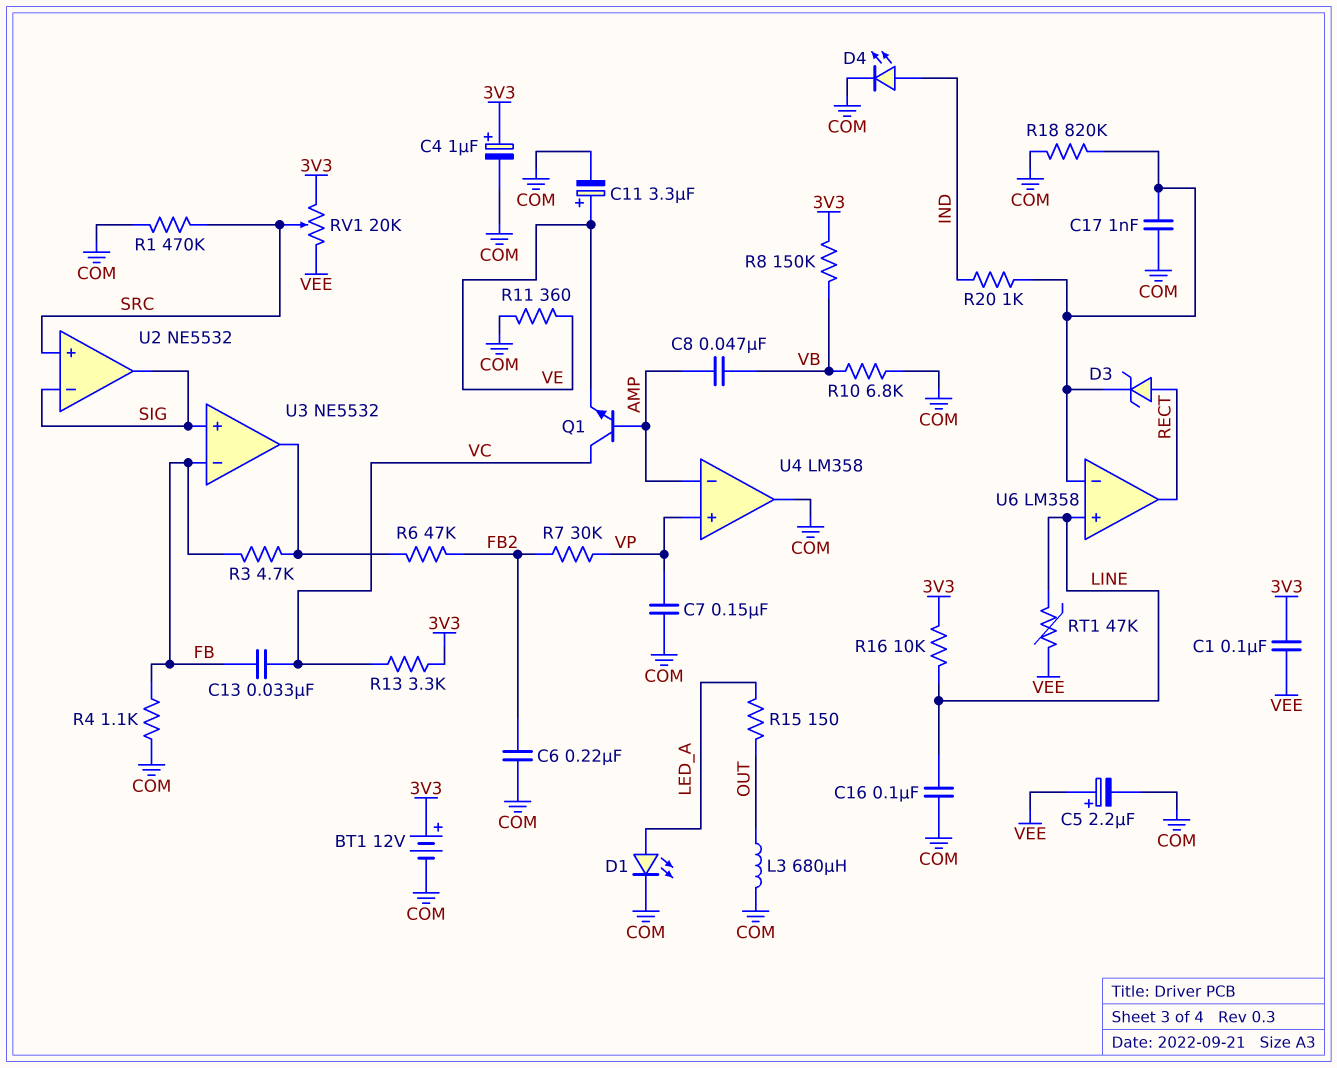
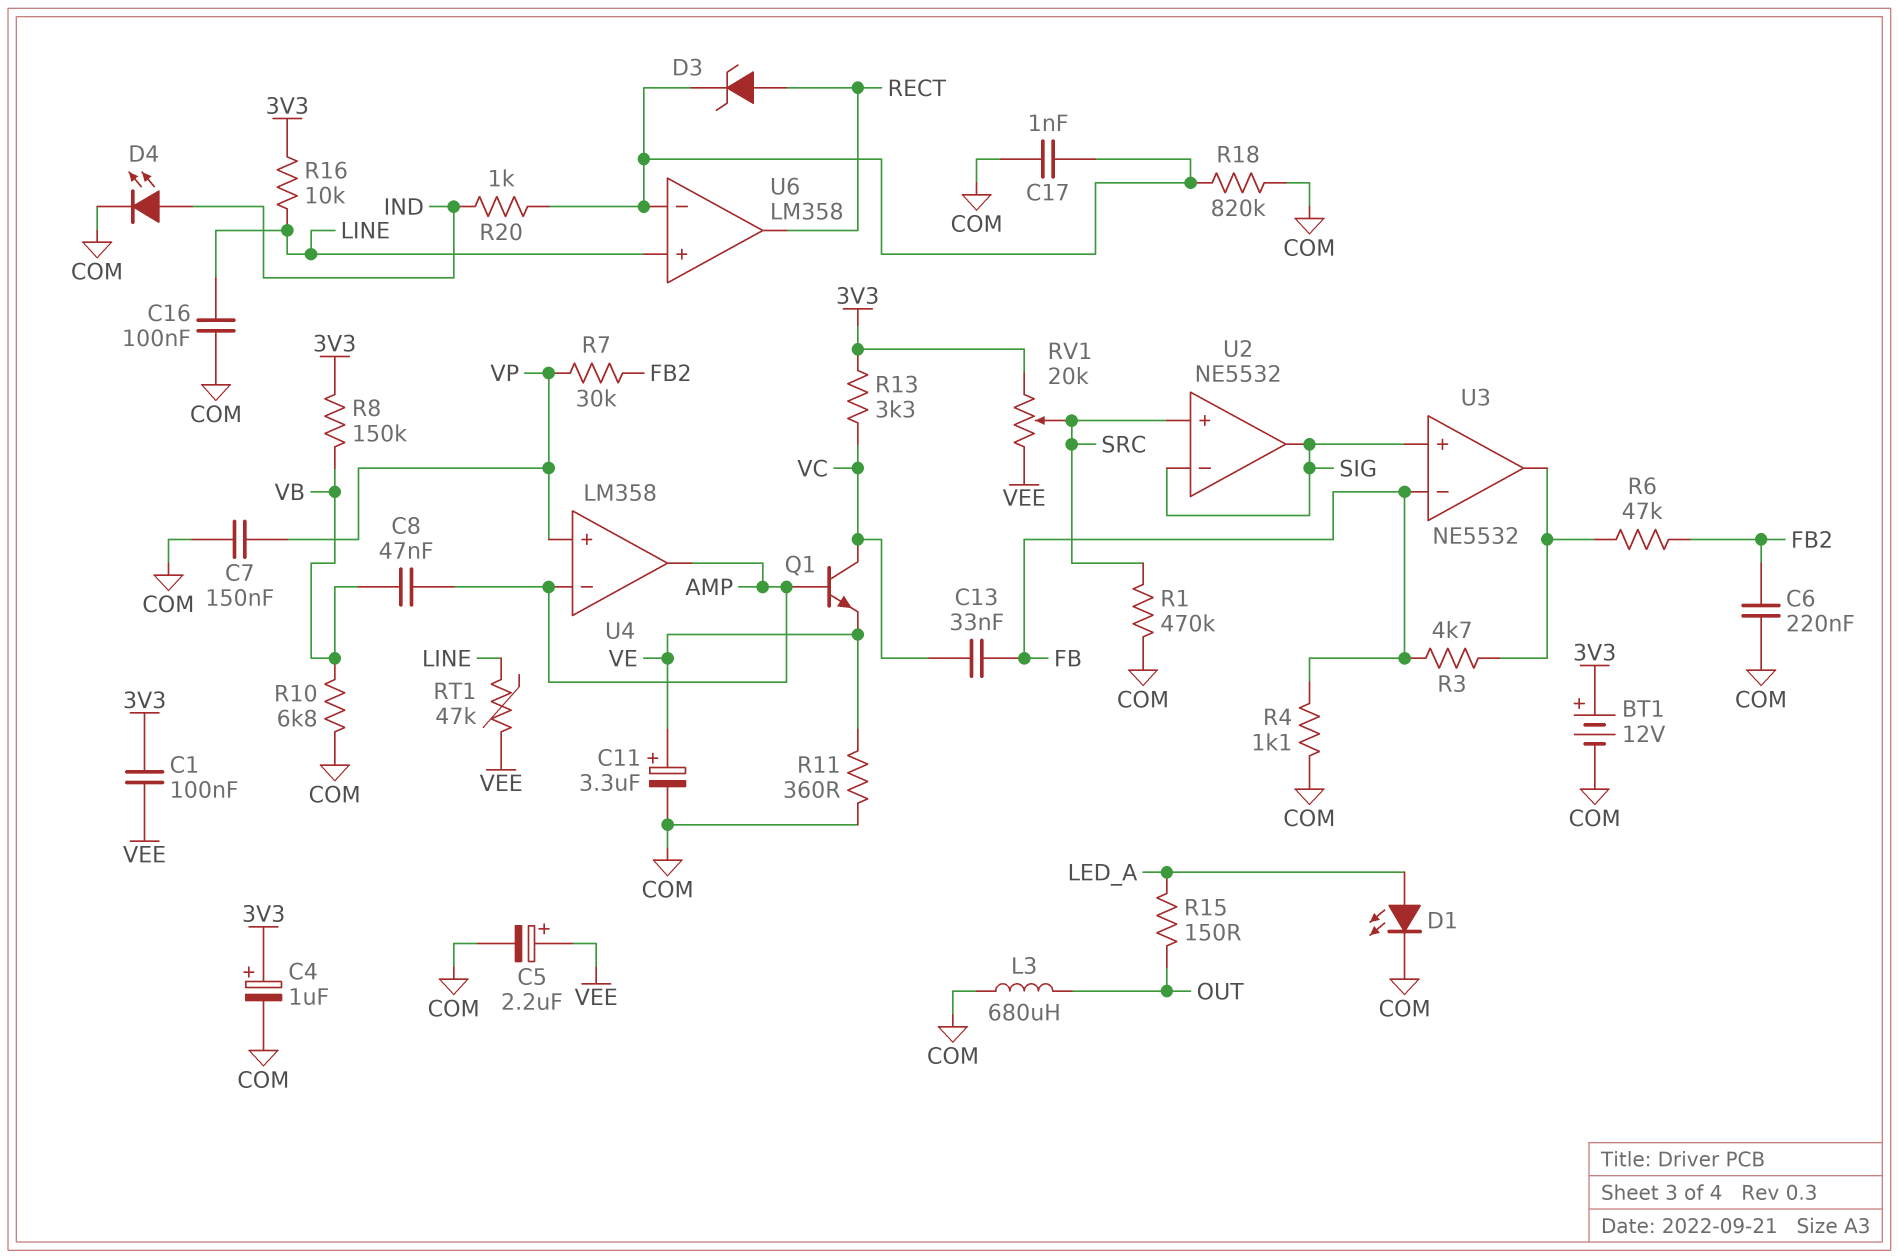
U4 pin out: COM -> AMP

